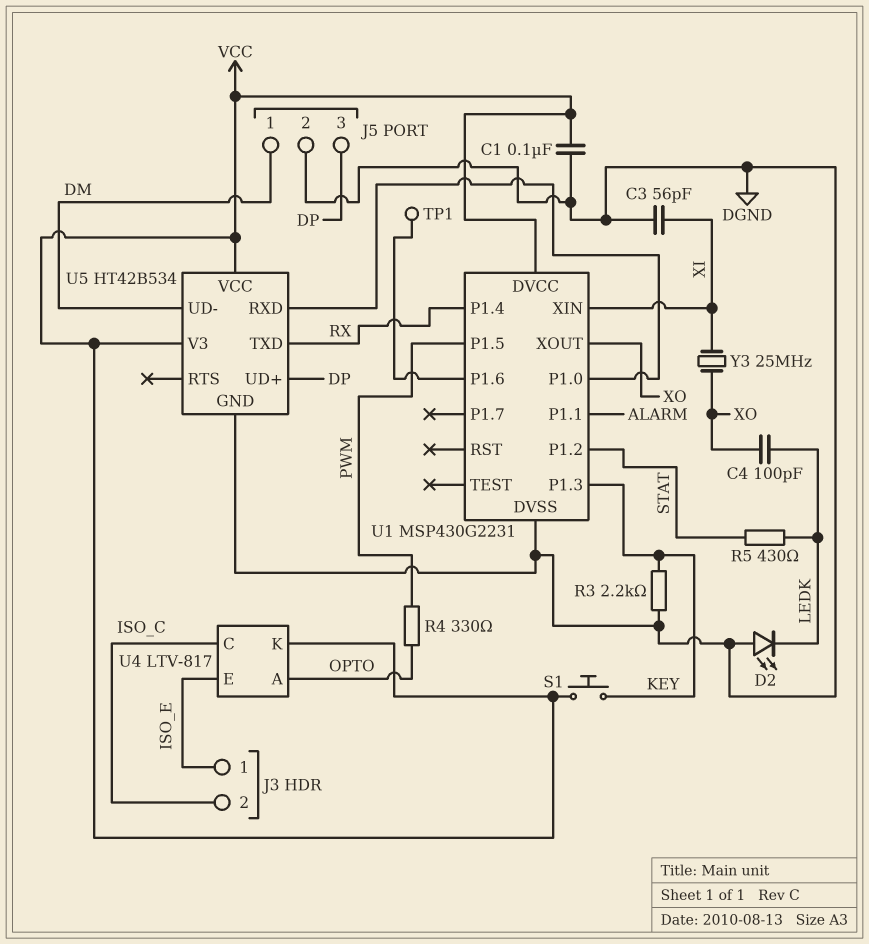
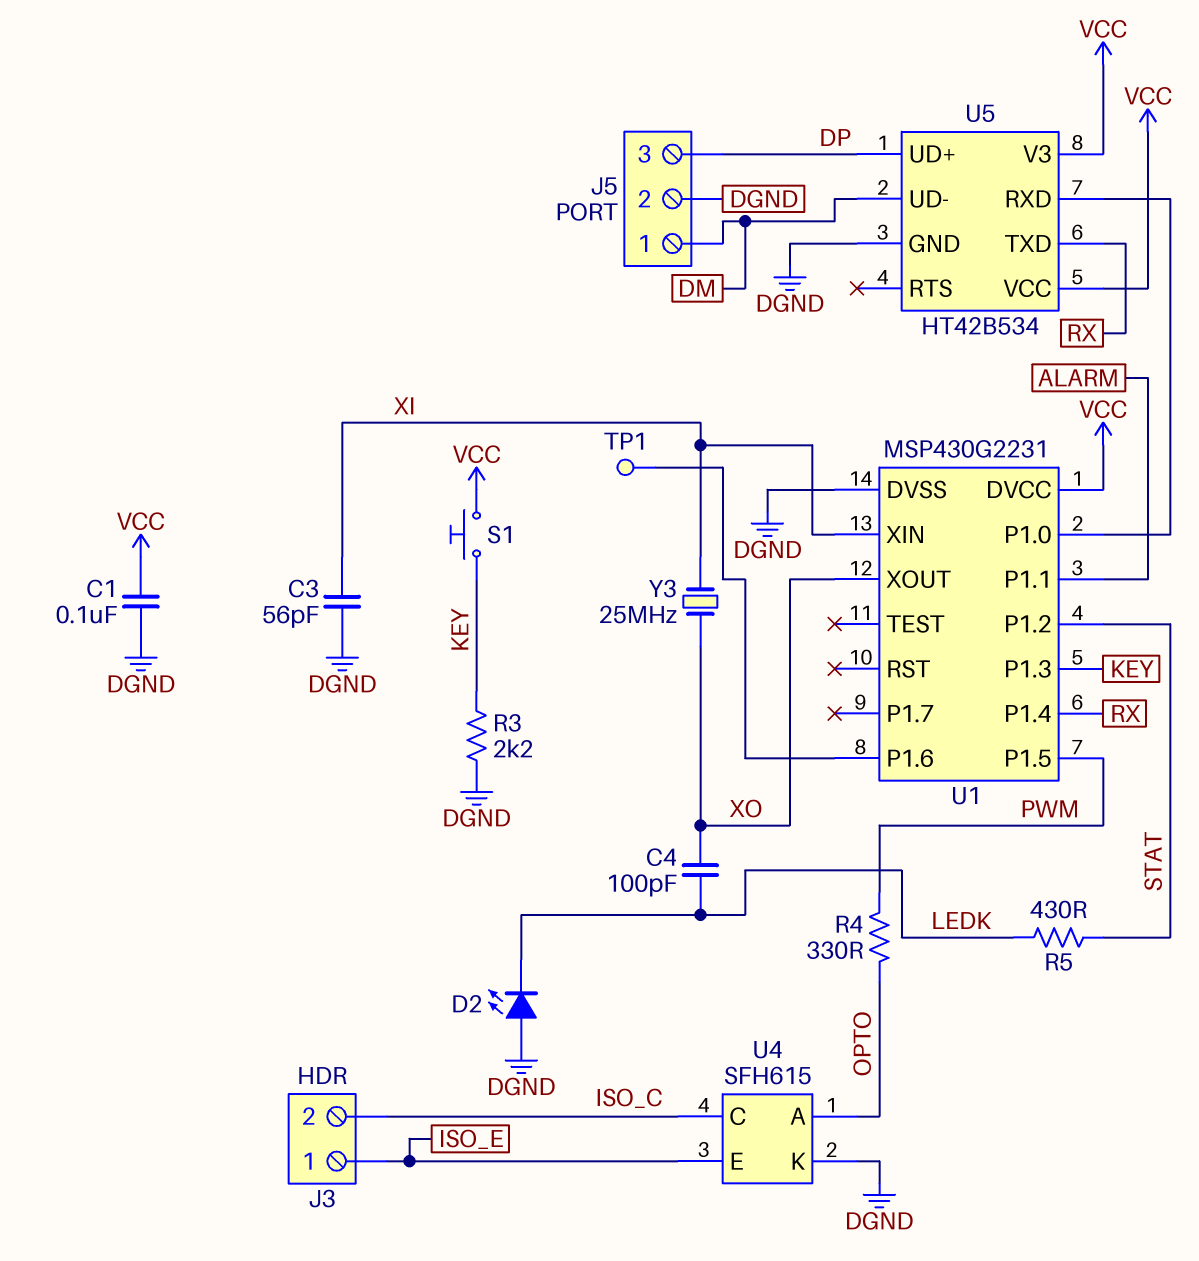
U4: LTV-817 -> SFH615
U4 pin K: VCC -> DGND

